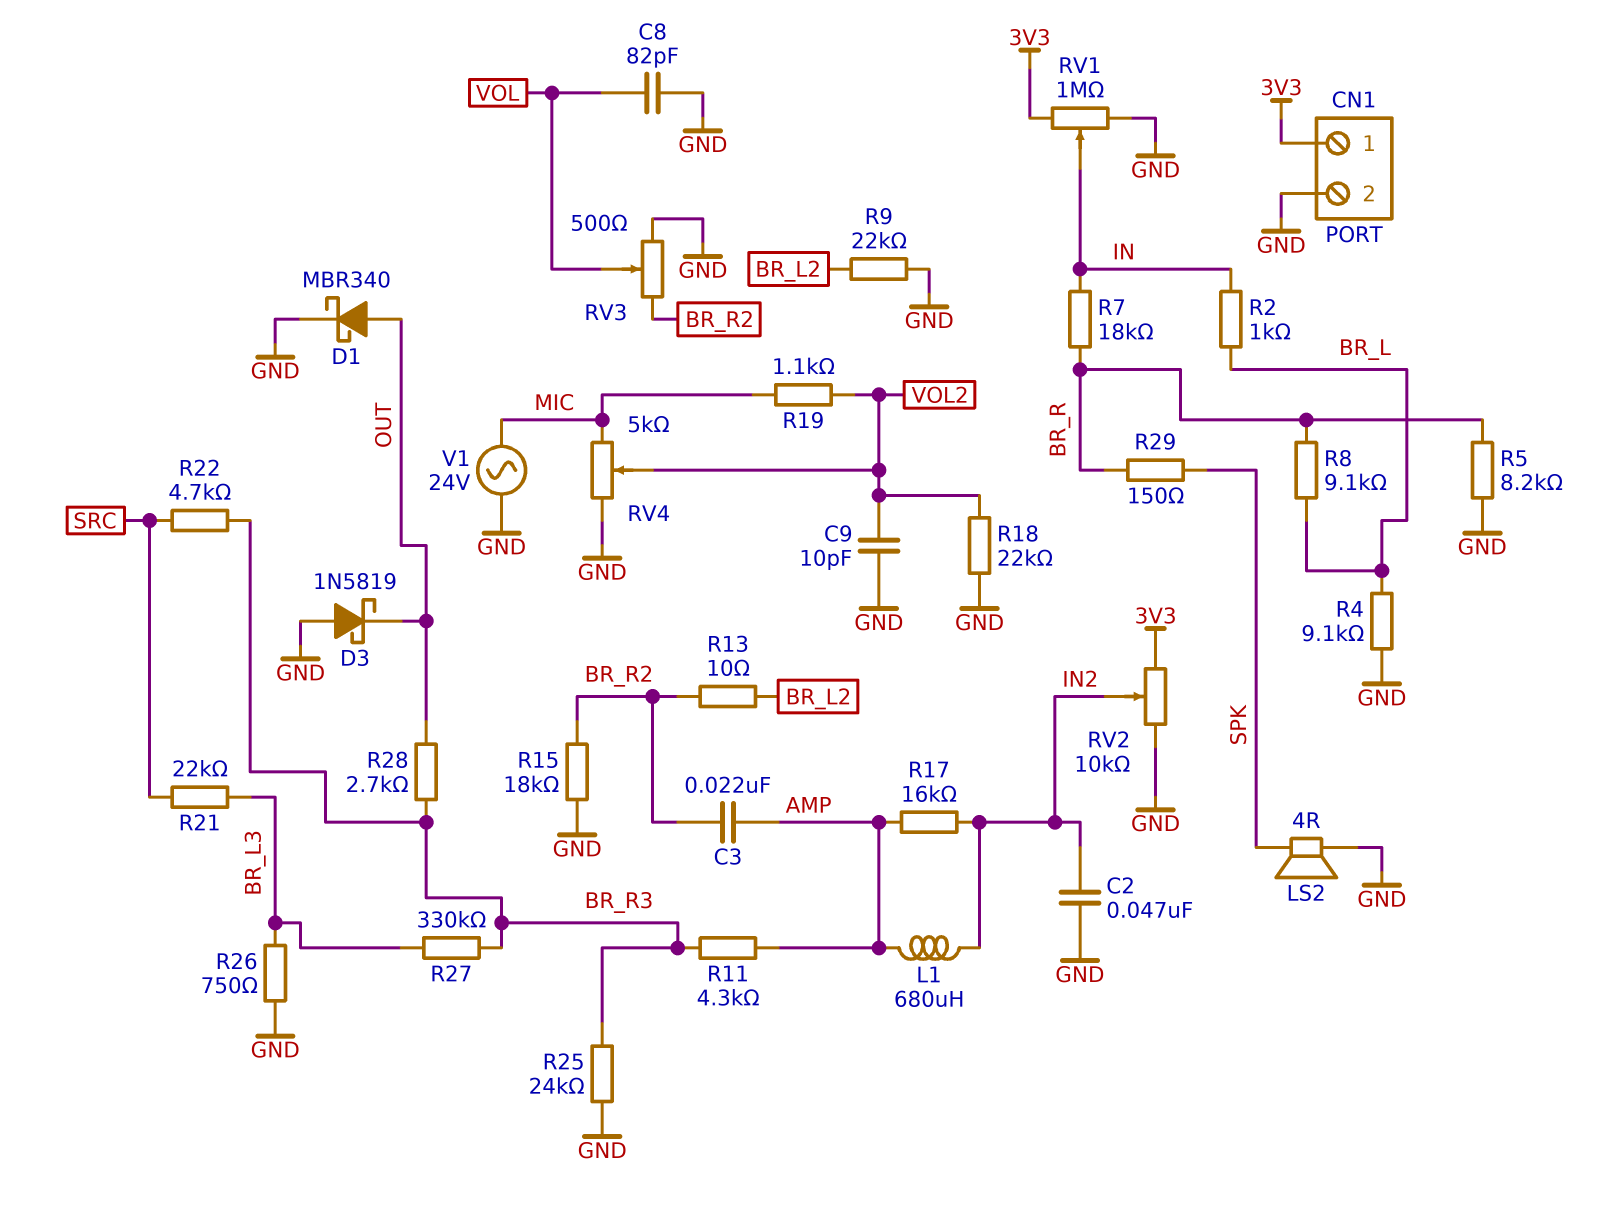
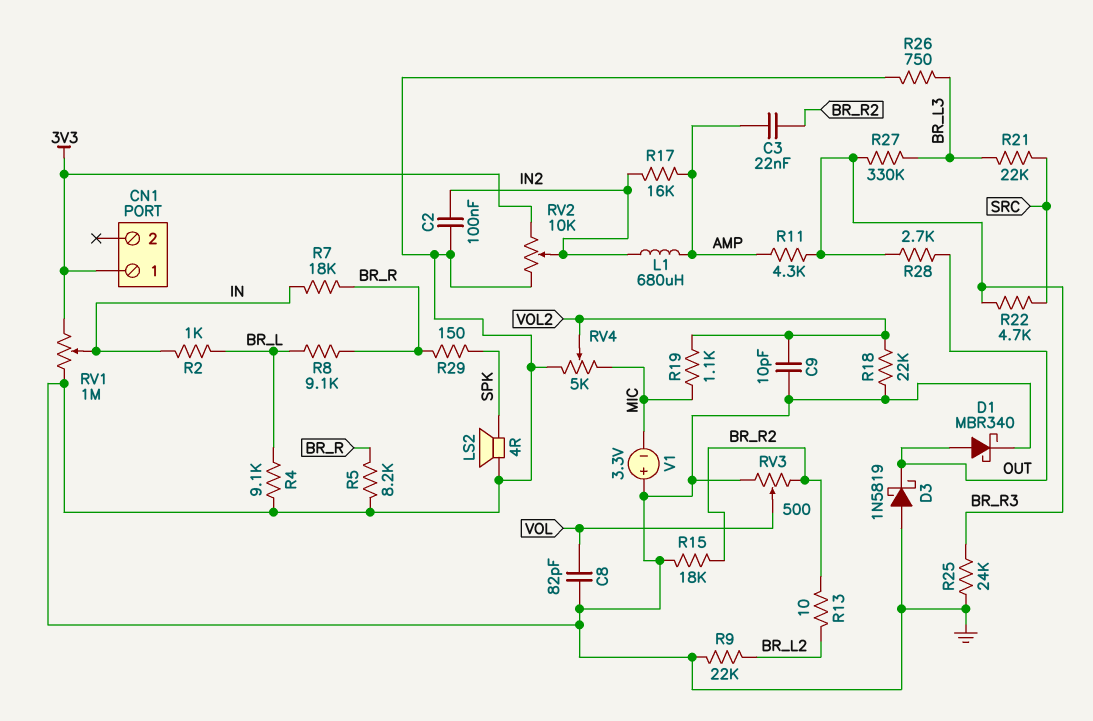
C2: 47nF (GND, IN2) -> 100nF (GND, IN2)
CN1 pin 2: GND -> none
V1: AC 24V (GND, MIC) -> 3.3V (plus GND, minus MIC)

